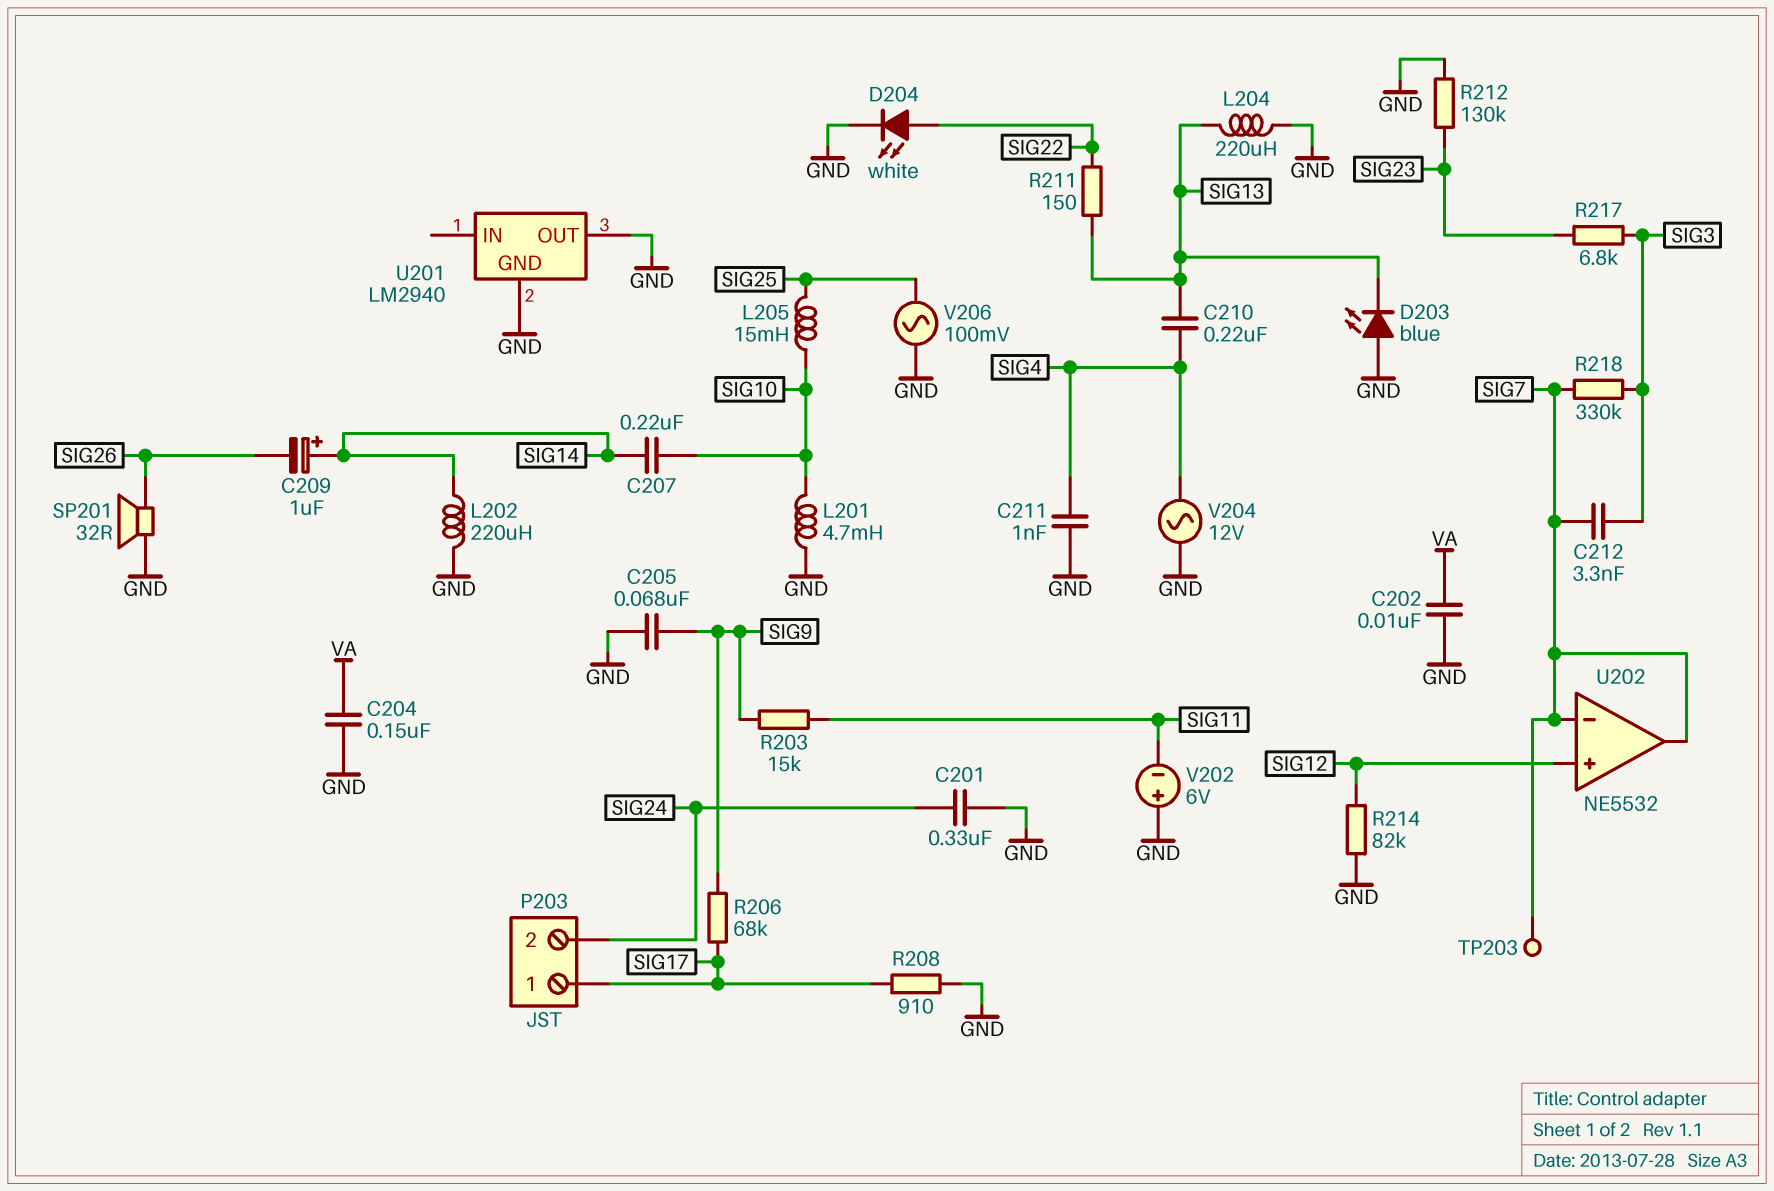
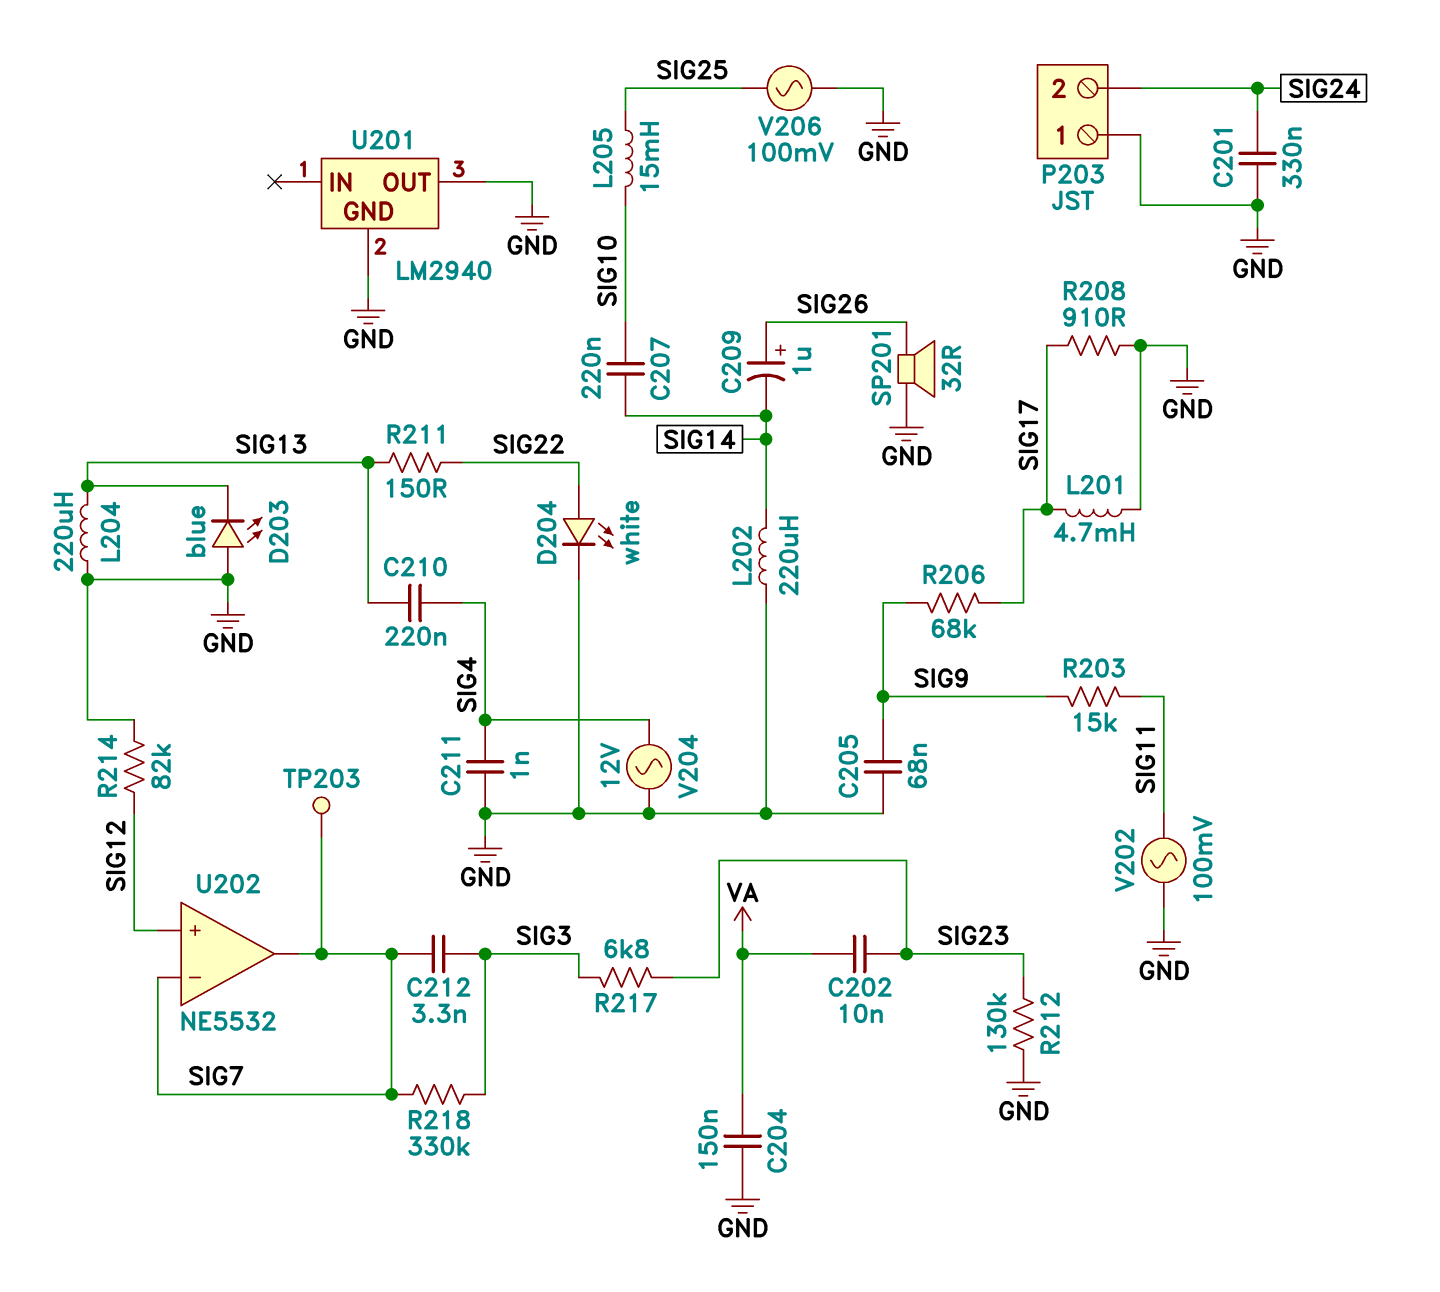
C202: 10nF (GND, VA) -> 10nF (SIG23, VA)
C209: 1uF (plus SIG14, minus SIG26) -> 1uF (plus SIG26, minus SIG14)
L201: 4.7mH (GND, SIG10) -> 4.7mH (GND, SIG17)
P203 pin 1: SIG17 -> GND
V202: 6V (plus GND, minus SIG11) -> AC 100mV (GND, SIG11)

